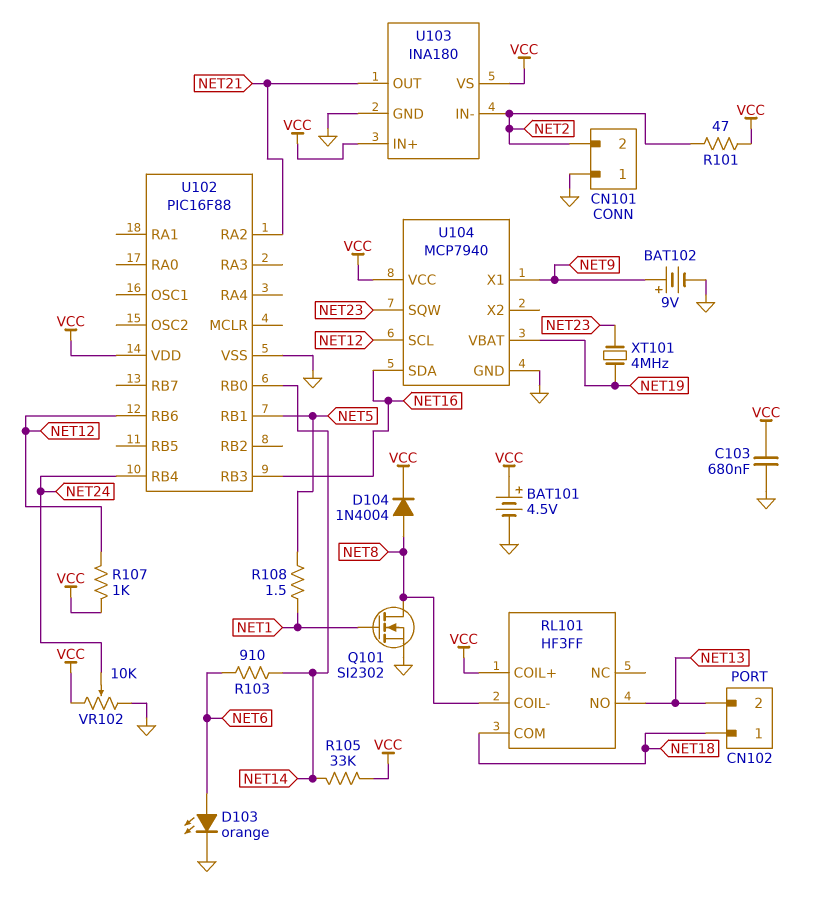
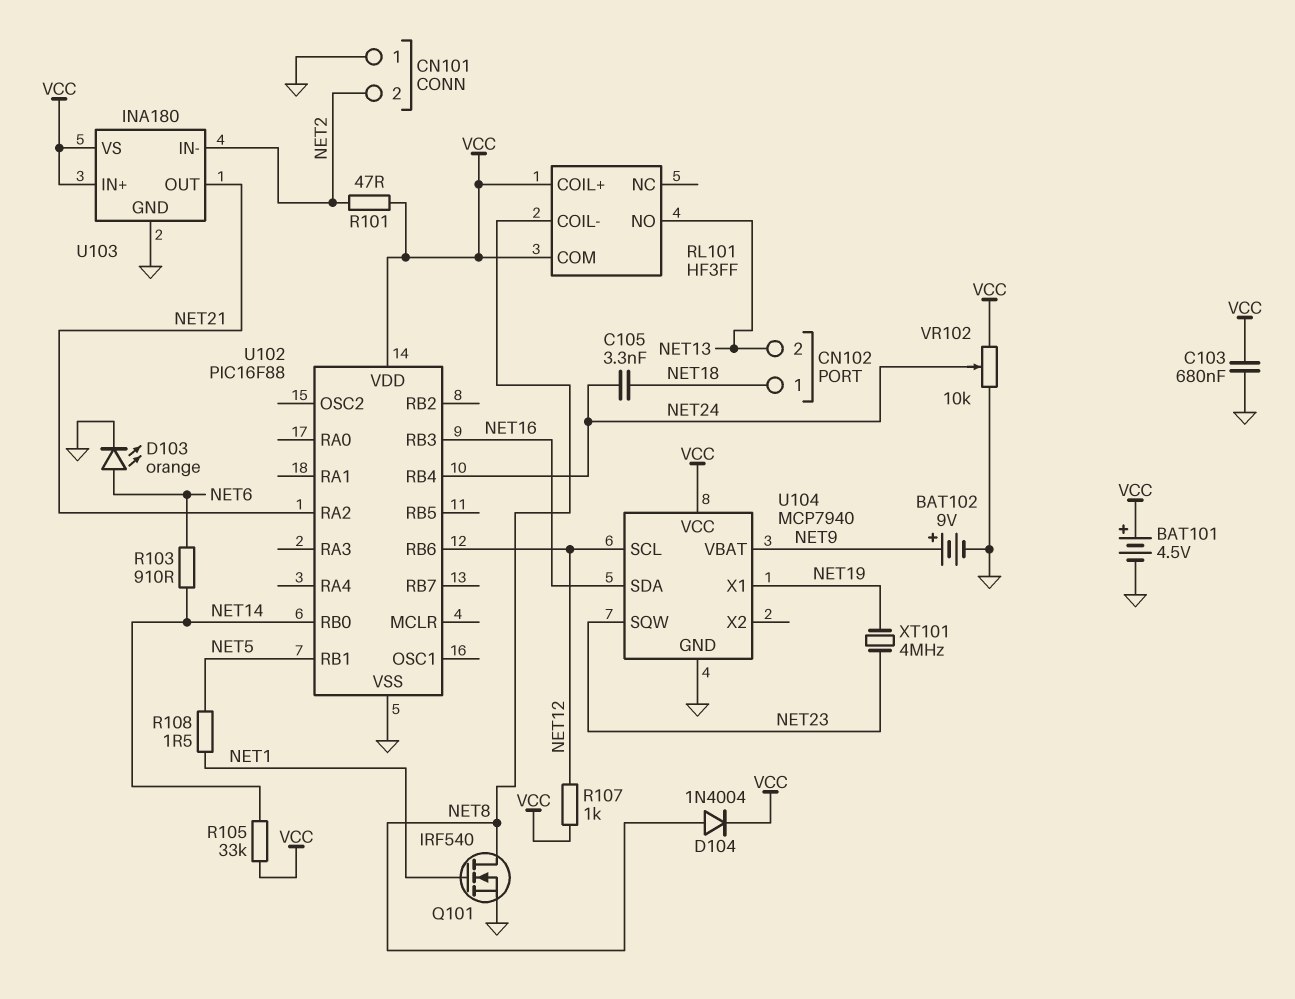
C105: none -> 3.3nF (NET18, NET24)
Q101: NMOS SI2302 (G NET1, D NET8, S GND) -> NMOS IRF540 (G NET1, D NET8, S GND)
RL101 pin COM: NET18 -> VCC
U104 pin VBAT: NET19 -> NET9
U104 pin X1: NET9 -> NET19

